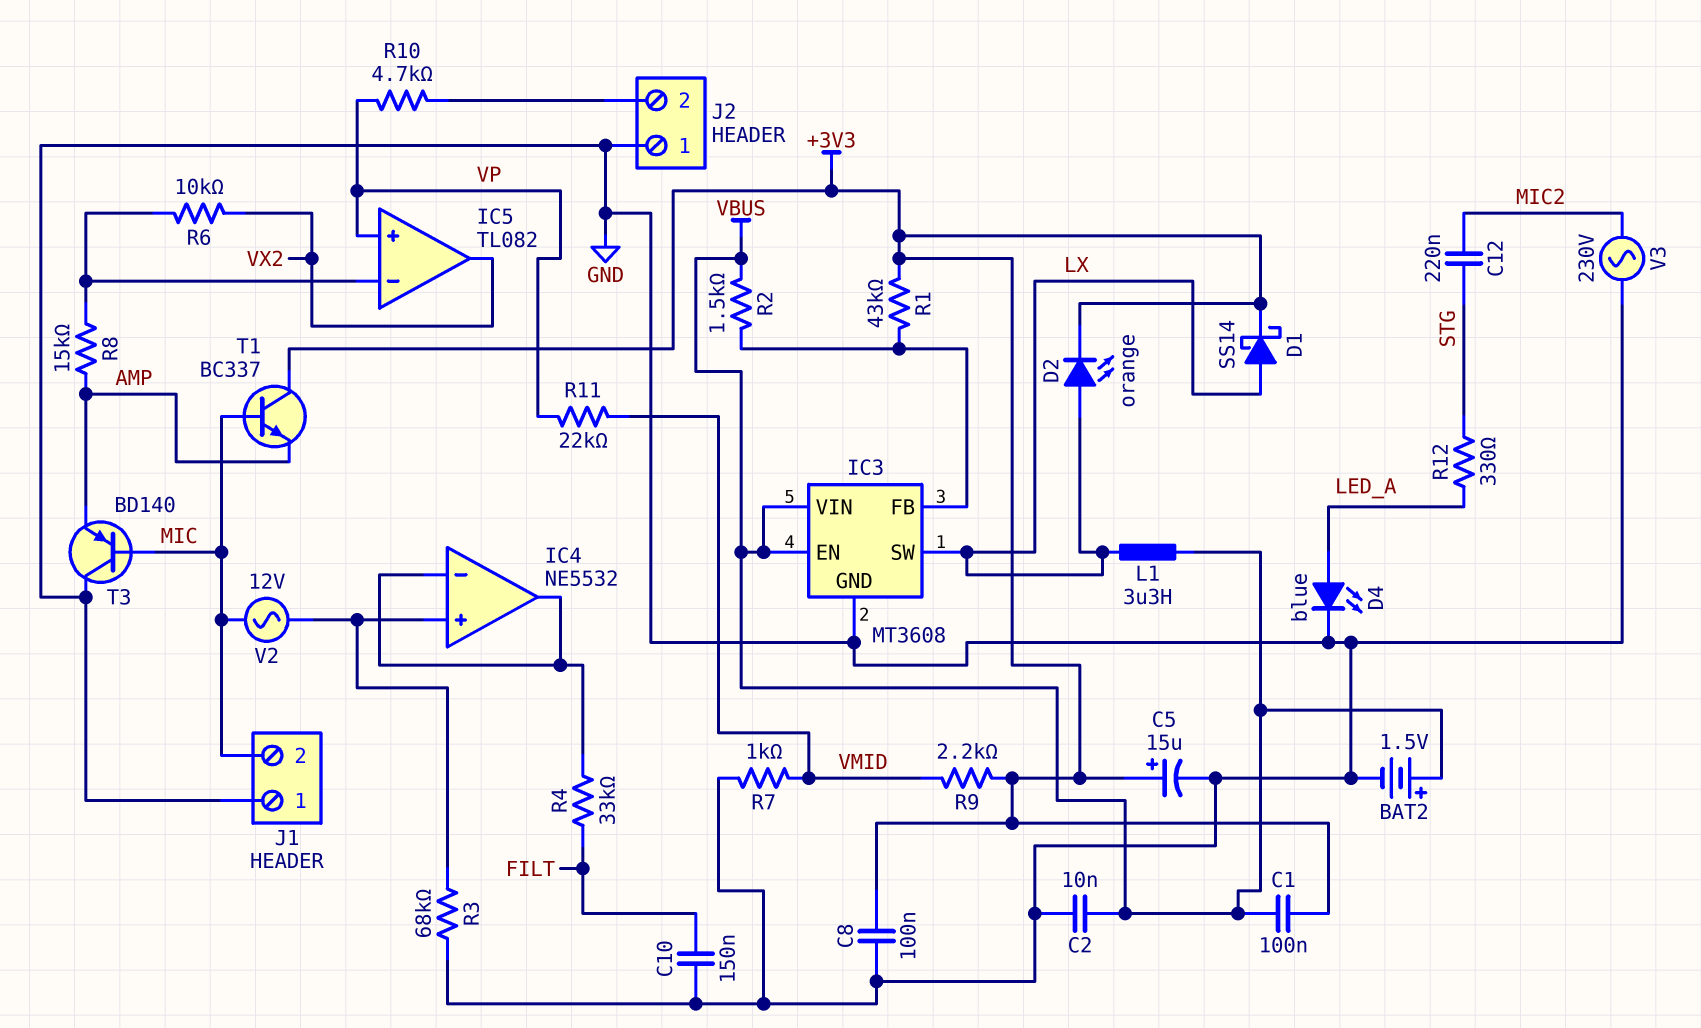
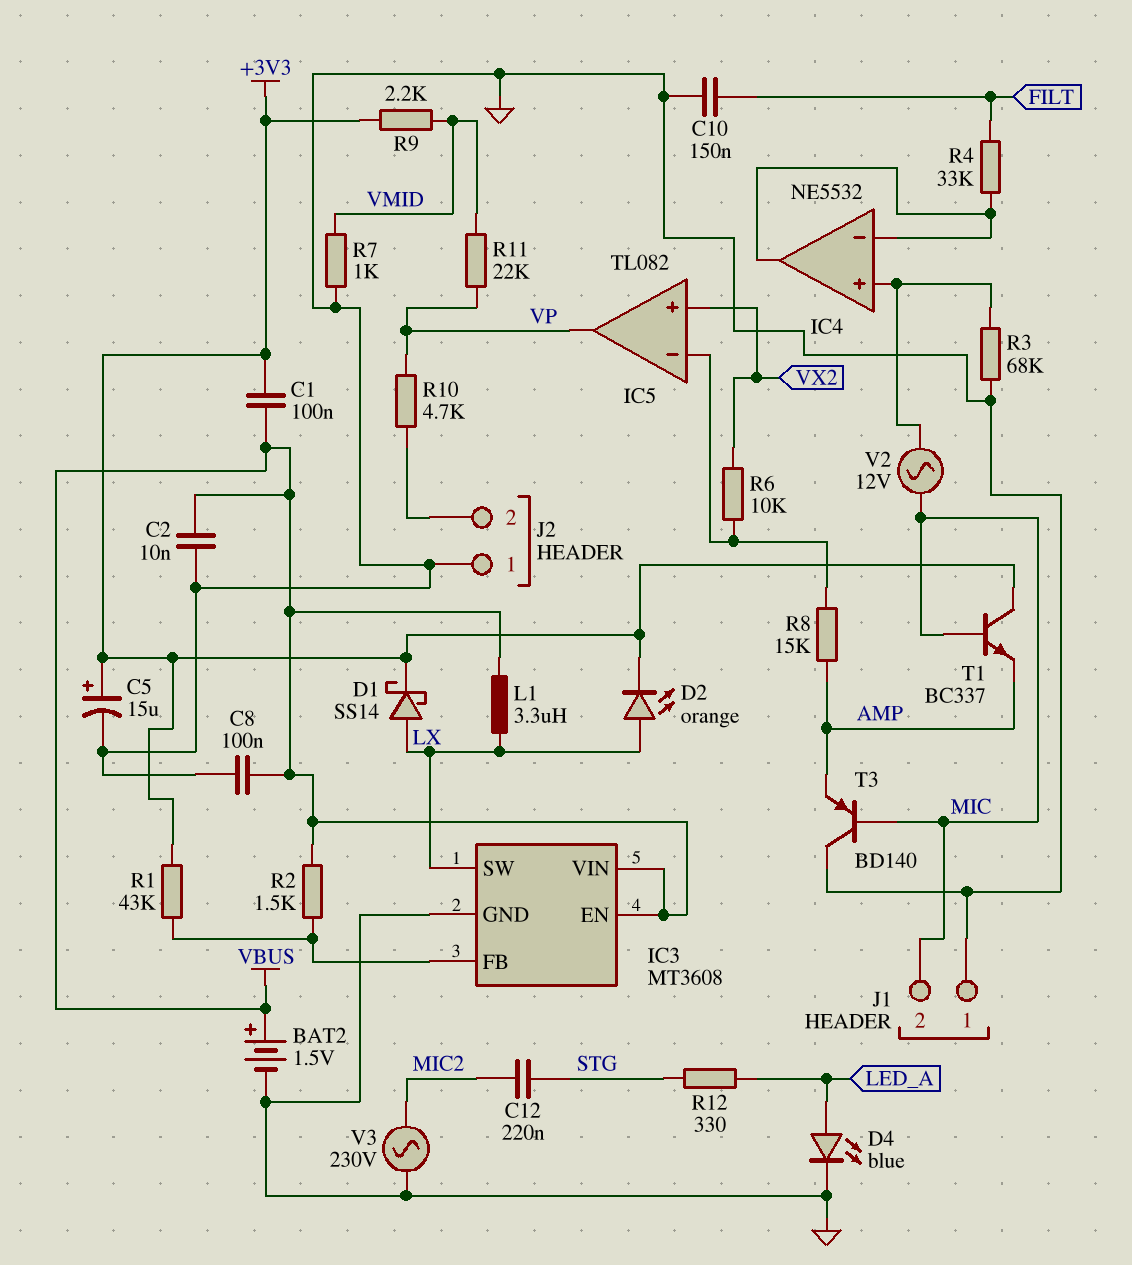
C8: 100nF (+3V3, GND) -> 100nF (GND, VBUS)
IC5 pin in+: VP -> VX2
IC5 pin out: VX2 -> VP

